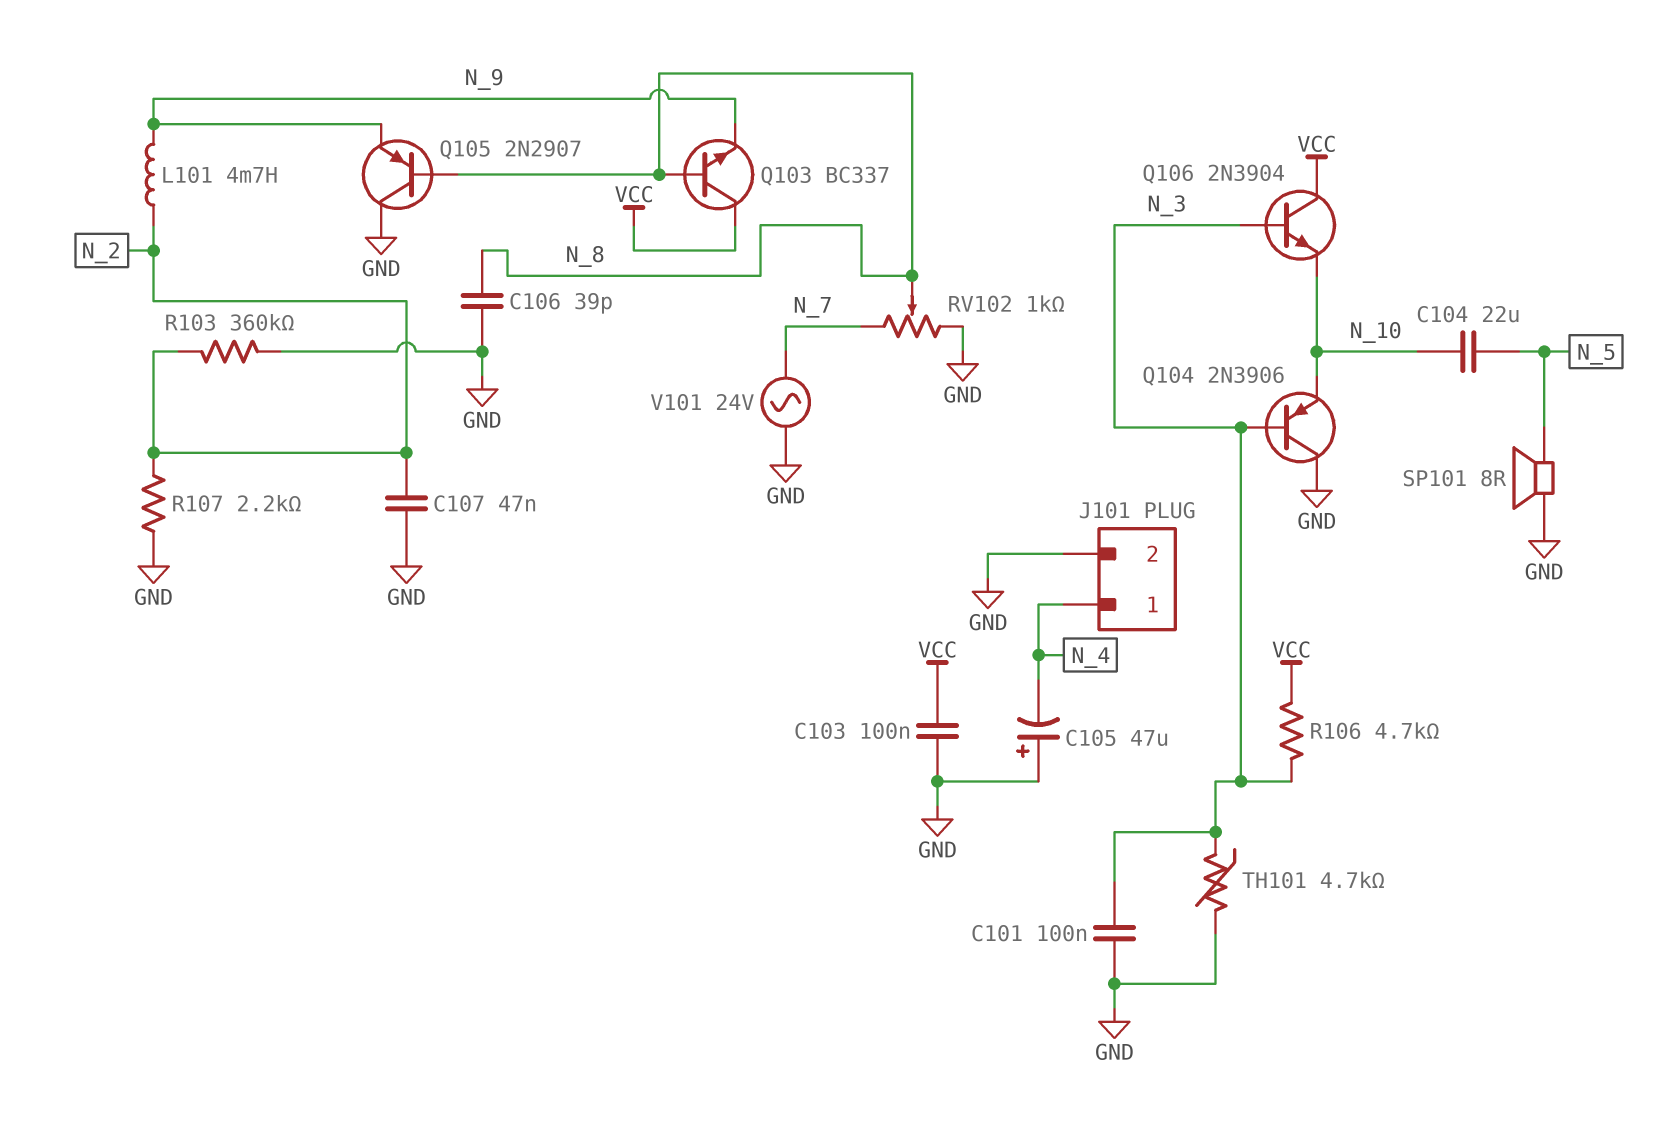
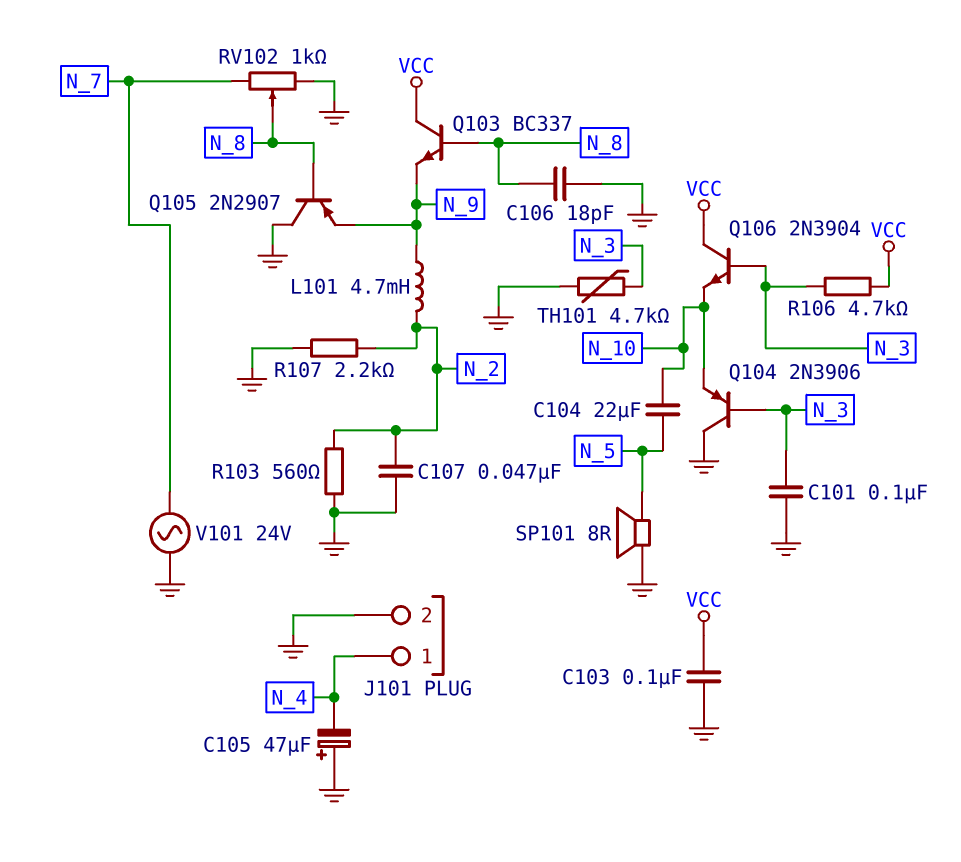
C106: 39pF (GND, N_8) -> 18pF (GND, N_8)
R103: 360k (GND, N_2) -> 560 (GND, N_2)

